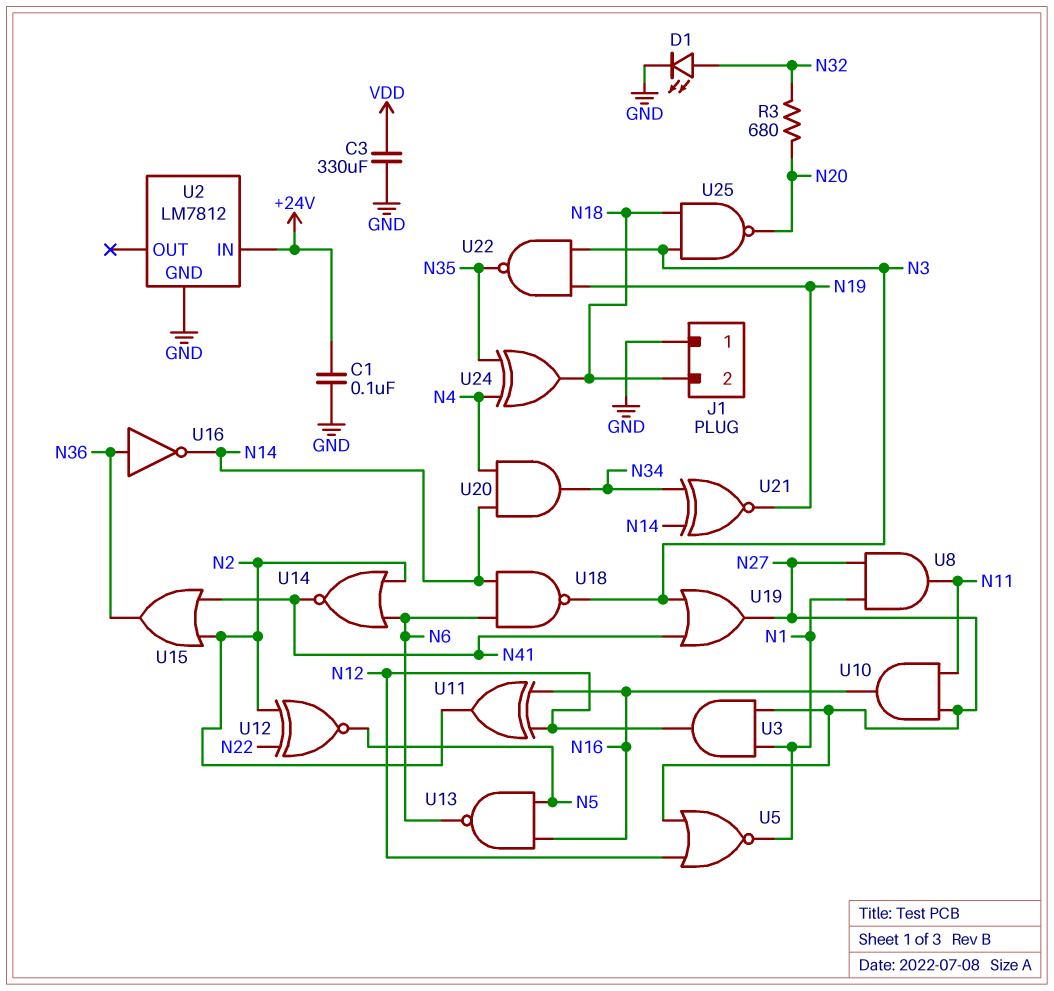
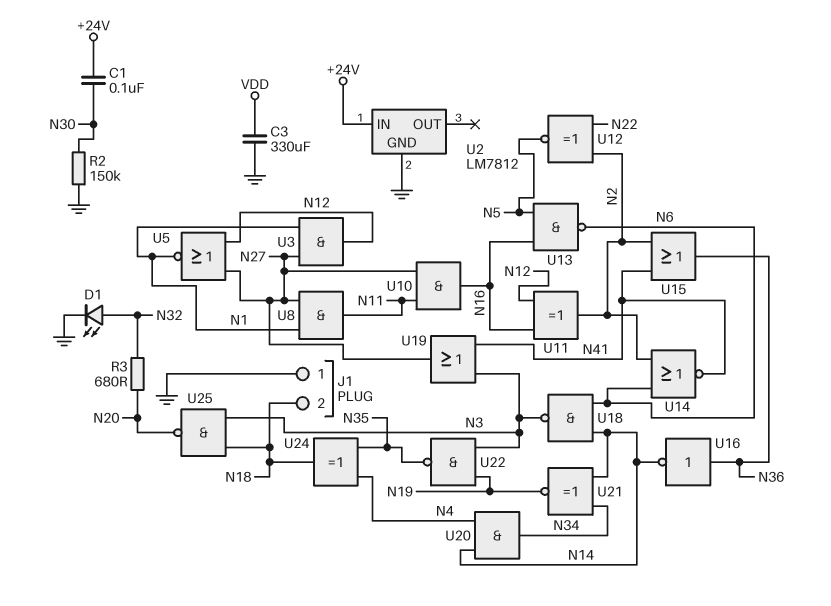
C1: 100nF (+24V, GND) -> 100nF (+24V, N30)
R2: none -> 150k (GND, N30)

